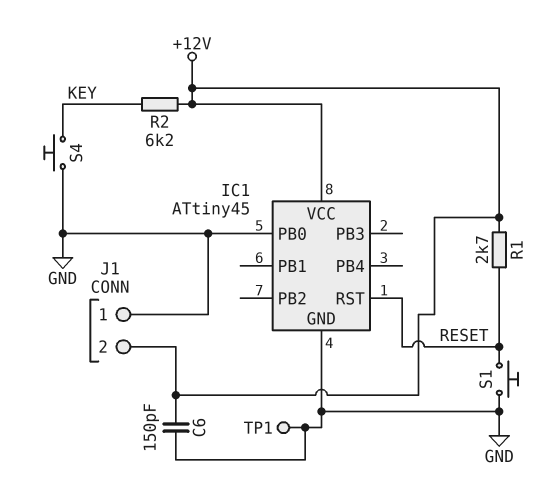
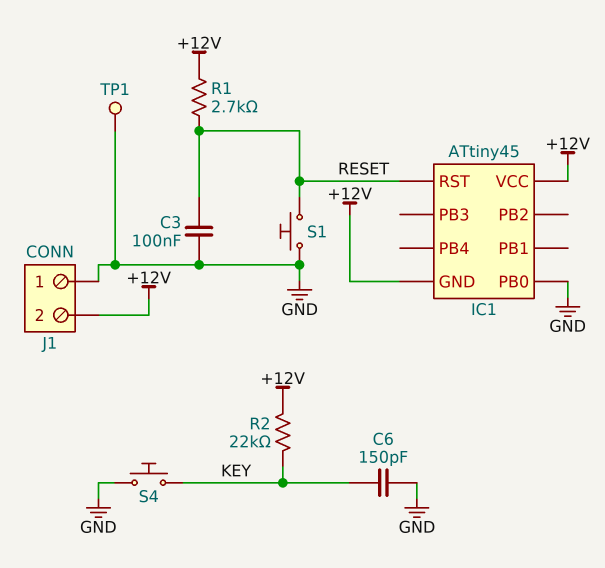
C3: none -> 100nF (GND, RESET)
C6: 150pF (+12V, GND) -> 150pF (GND, KEY)
IC1 pin GND: GND -> +12V
R2: 6.2k (+12V, KEY) -> 22k (+12V, KEY)

